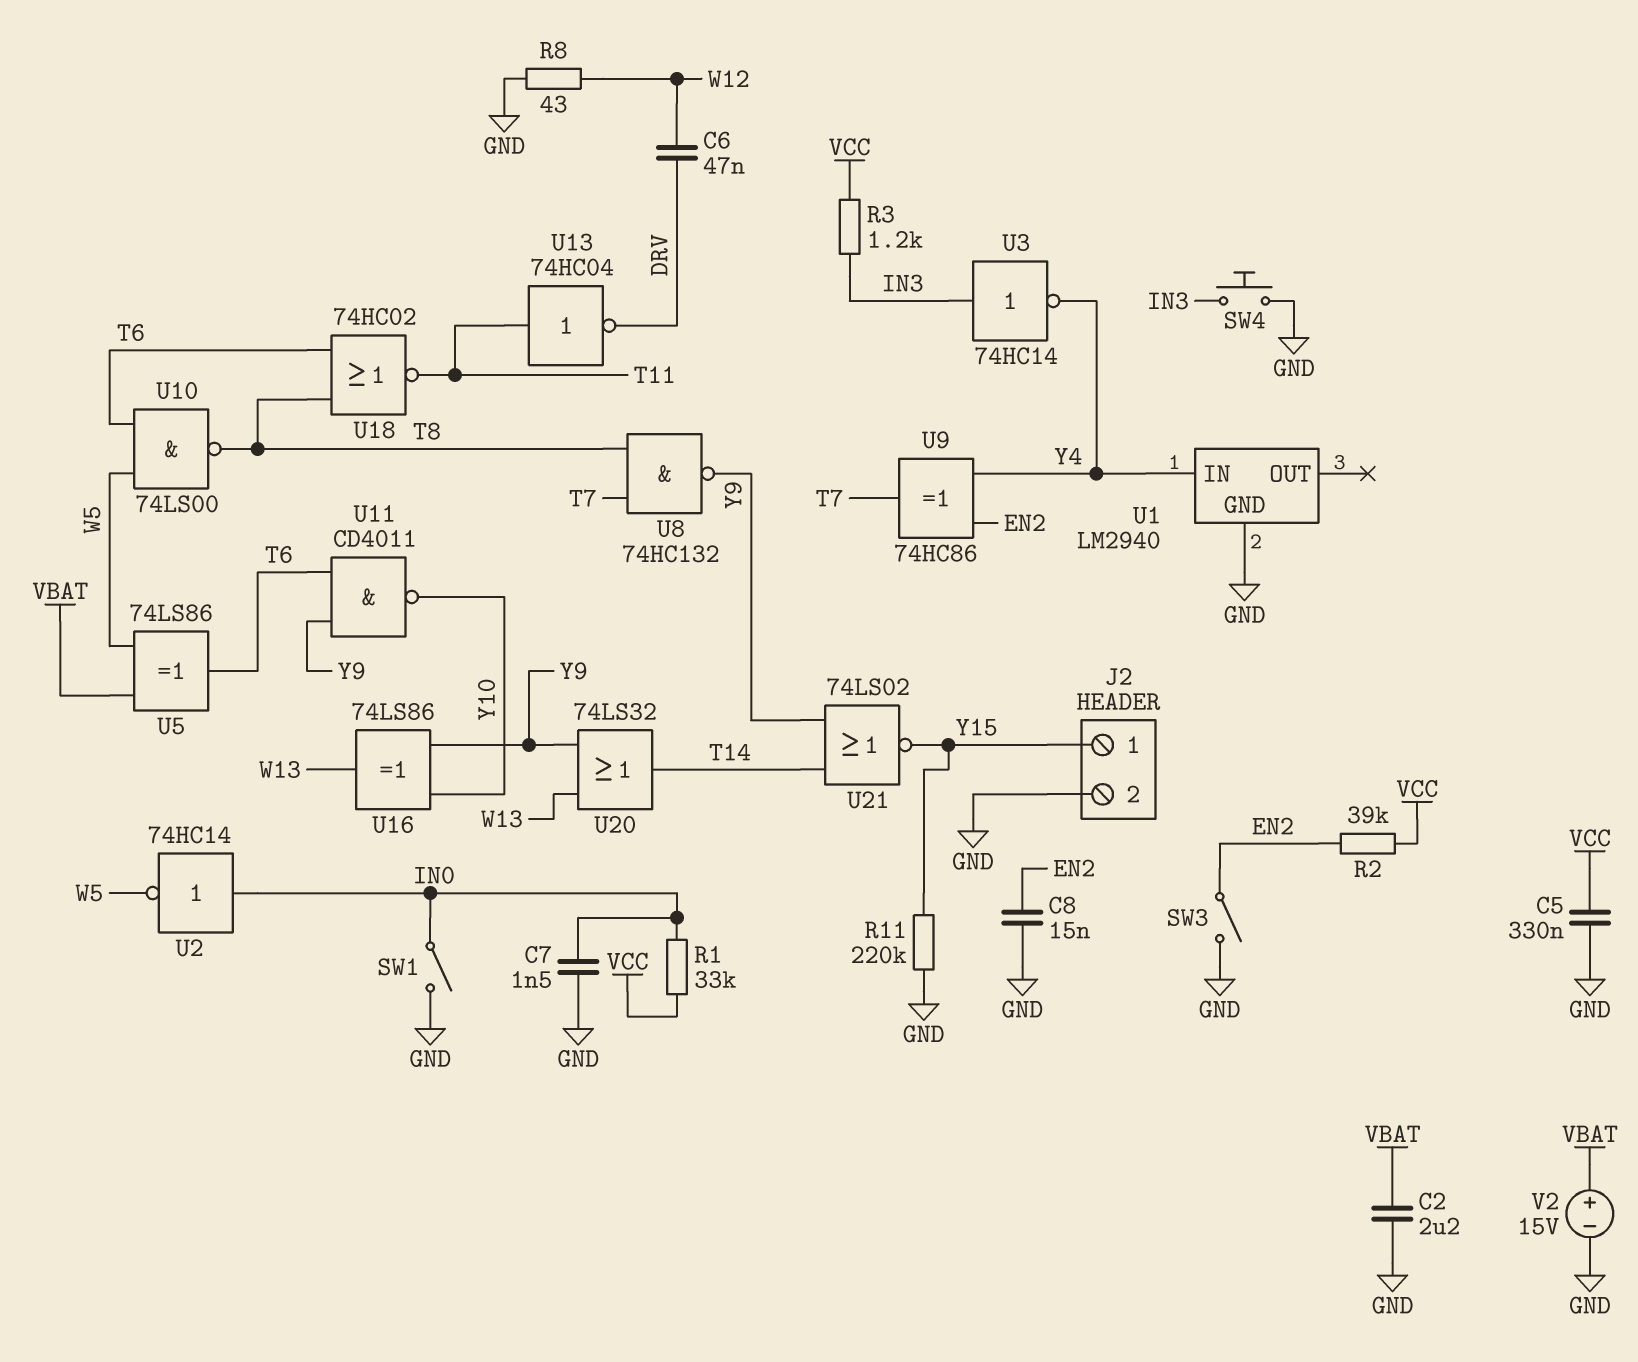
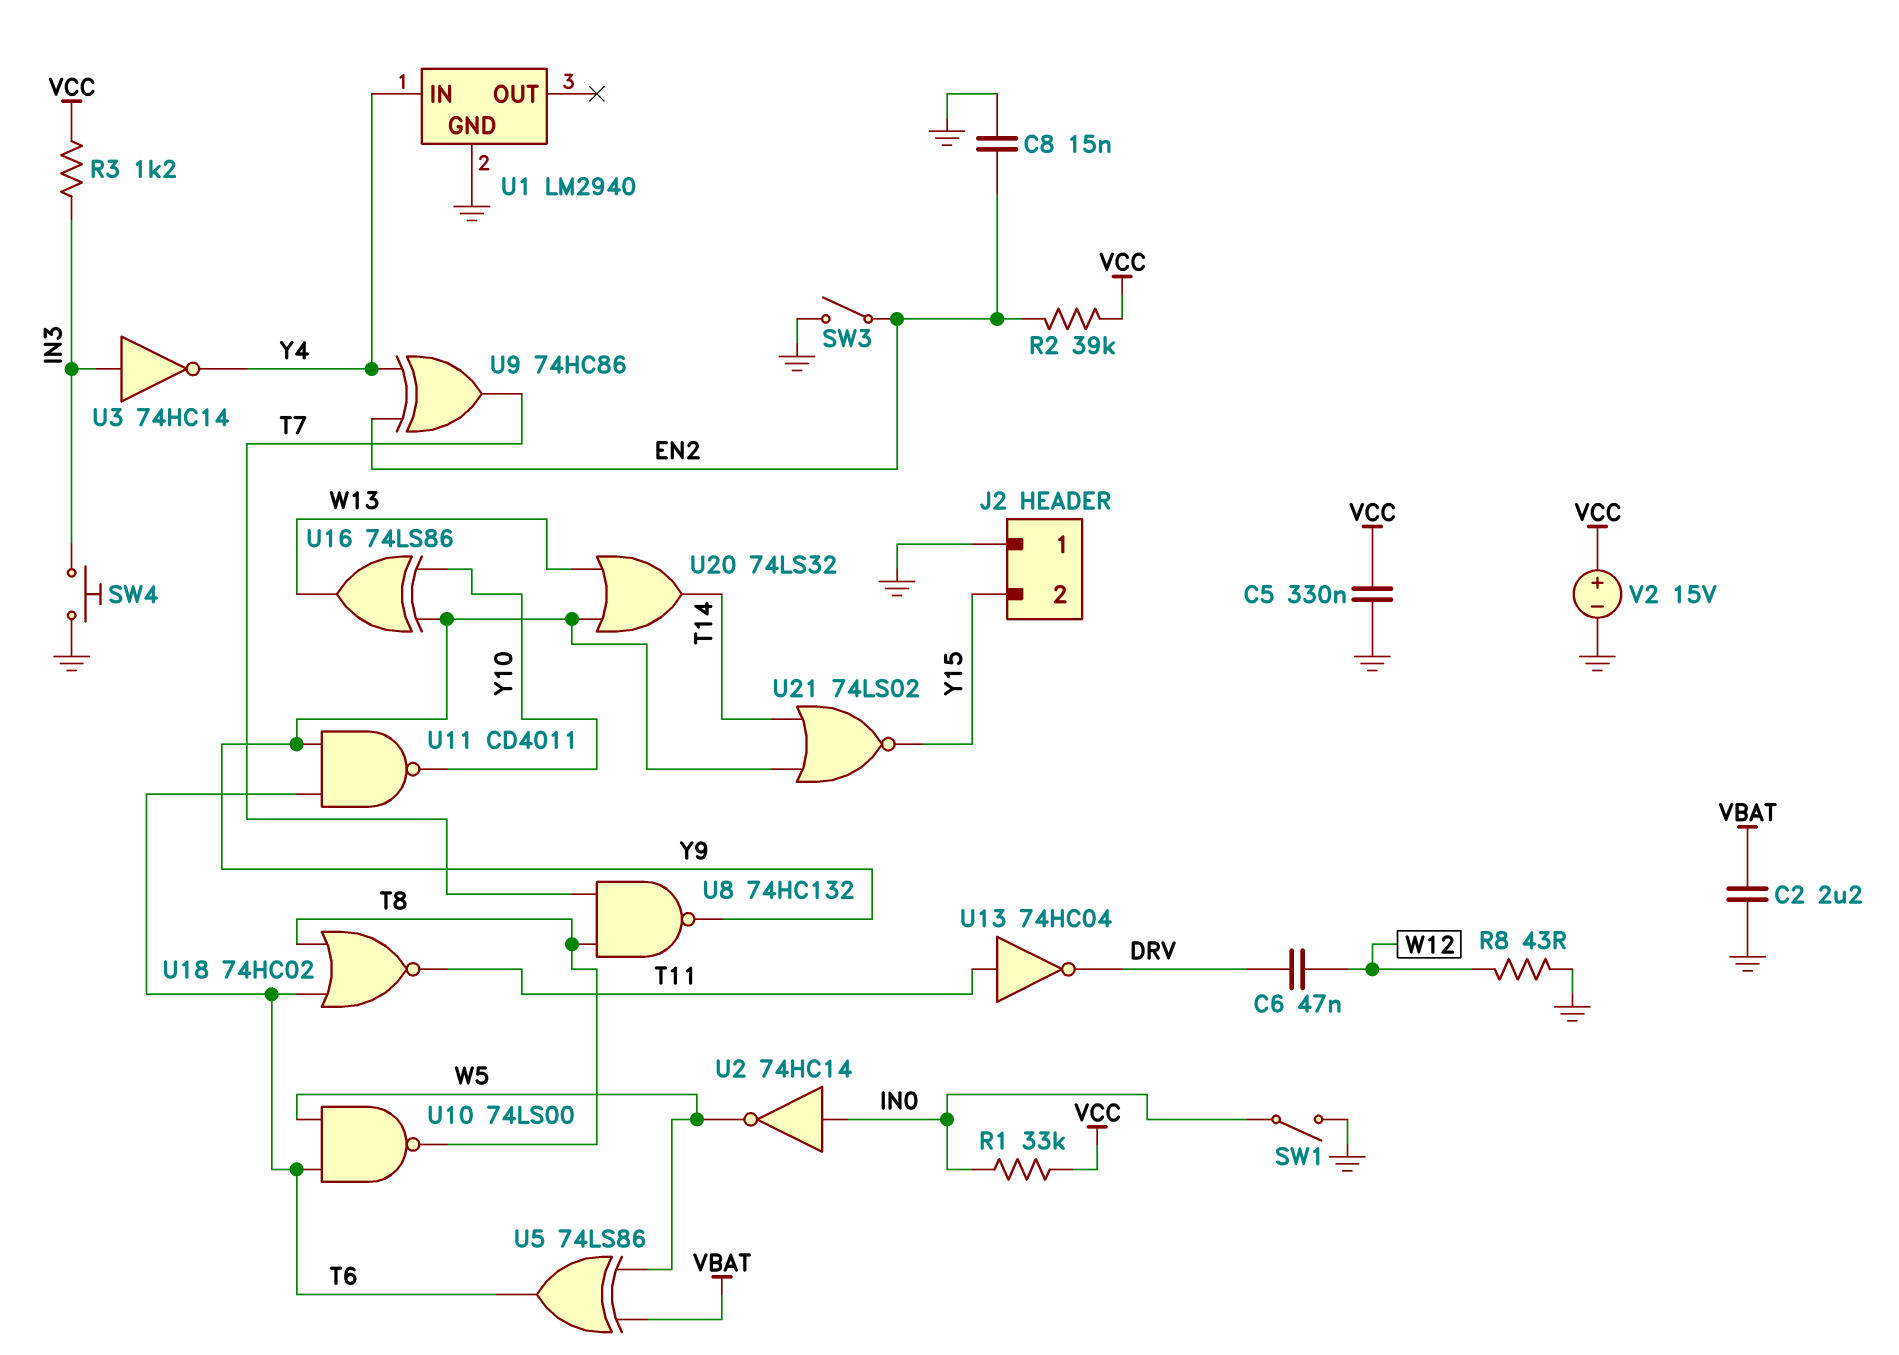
C7: 1.5nF (GND, IN0) -> none
J2 pin 1: Y15 -> GND
J2 pin 2: GND -> Y15
R11: 220k (GND, Y15) -> none
V2: 15V (plus VBAT, minus GND) -> 15V (plus VCC, minus GND)

